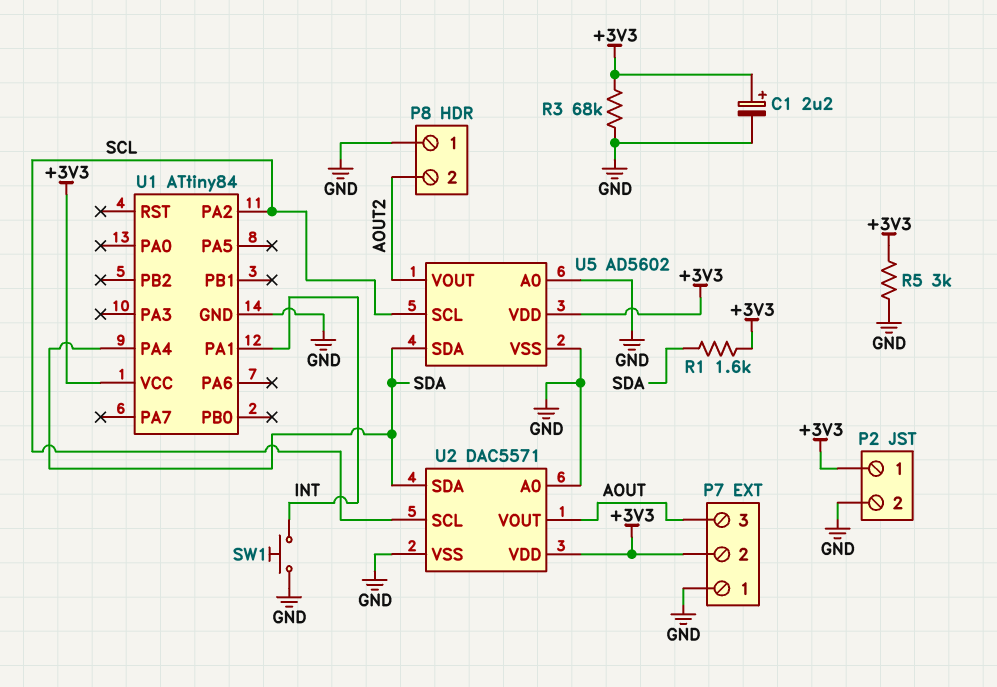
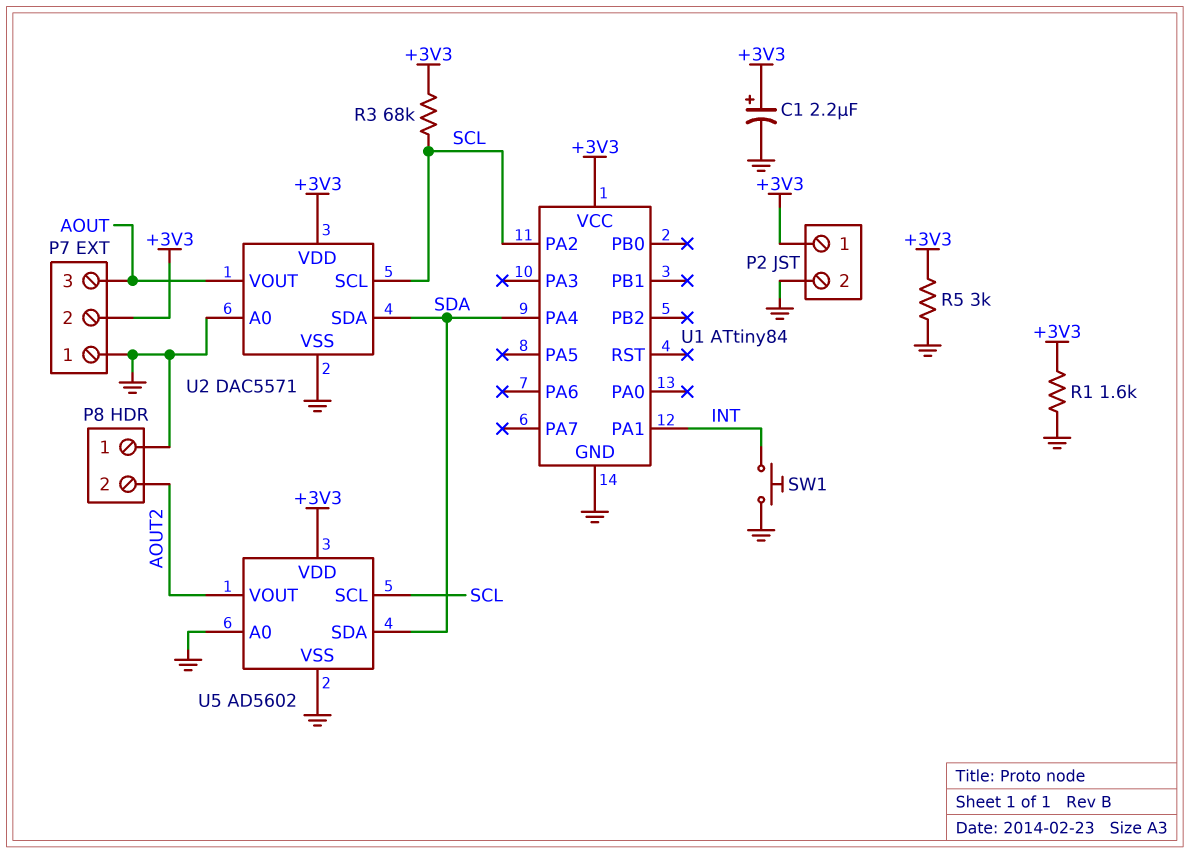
R1: 1.6k (+3V3, SDA) -> 1.6k (+3V3, GND)
R3: 68k (+3V3, GND) -> 68k (+3V3, SCL)

